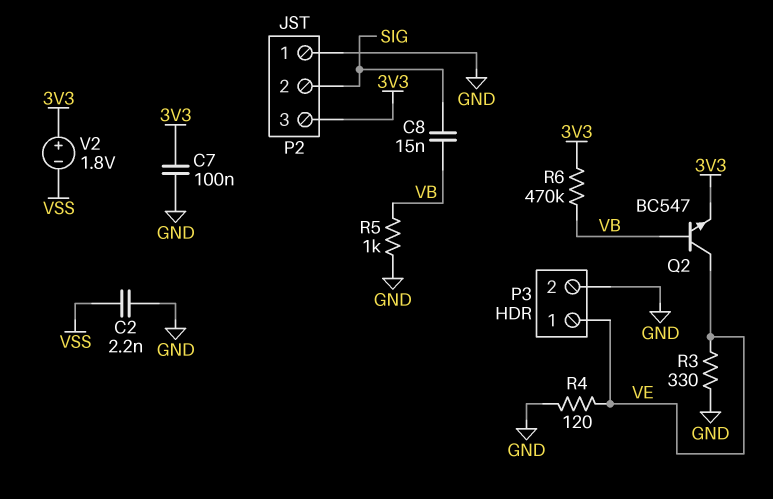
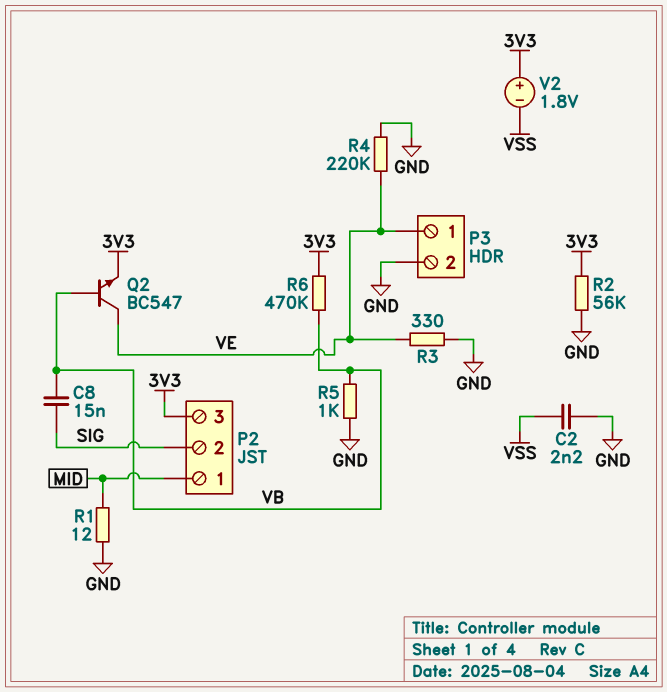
C7: 100nF (3V3, GND) -> none
P2 pin 1: GND -> MID
R1: none -> 12 (GND, MID)
R2: none -> 56k (3V3, GND)
R4: 120 (GND, VE) -> 220k (GND, VE)

